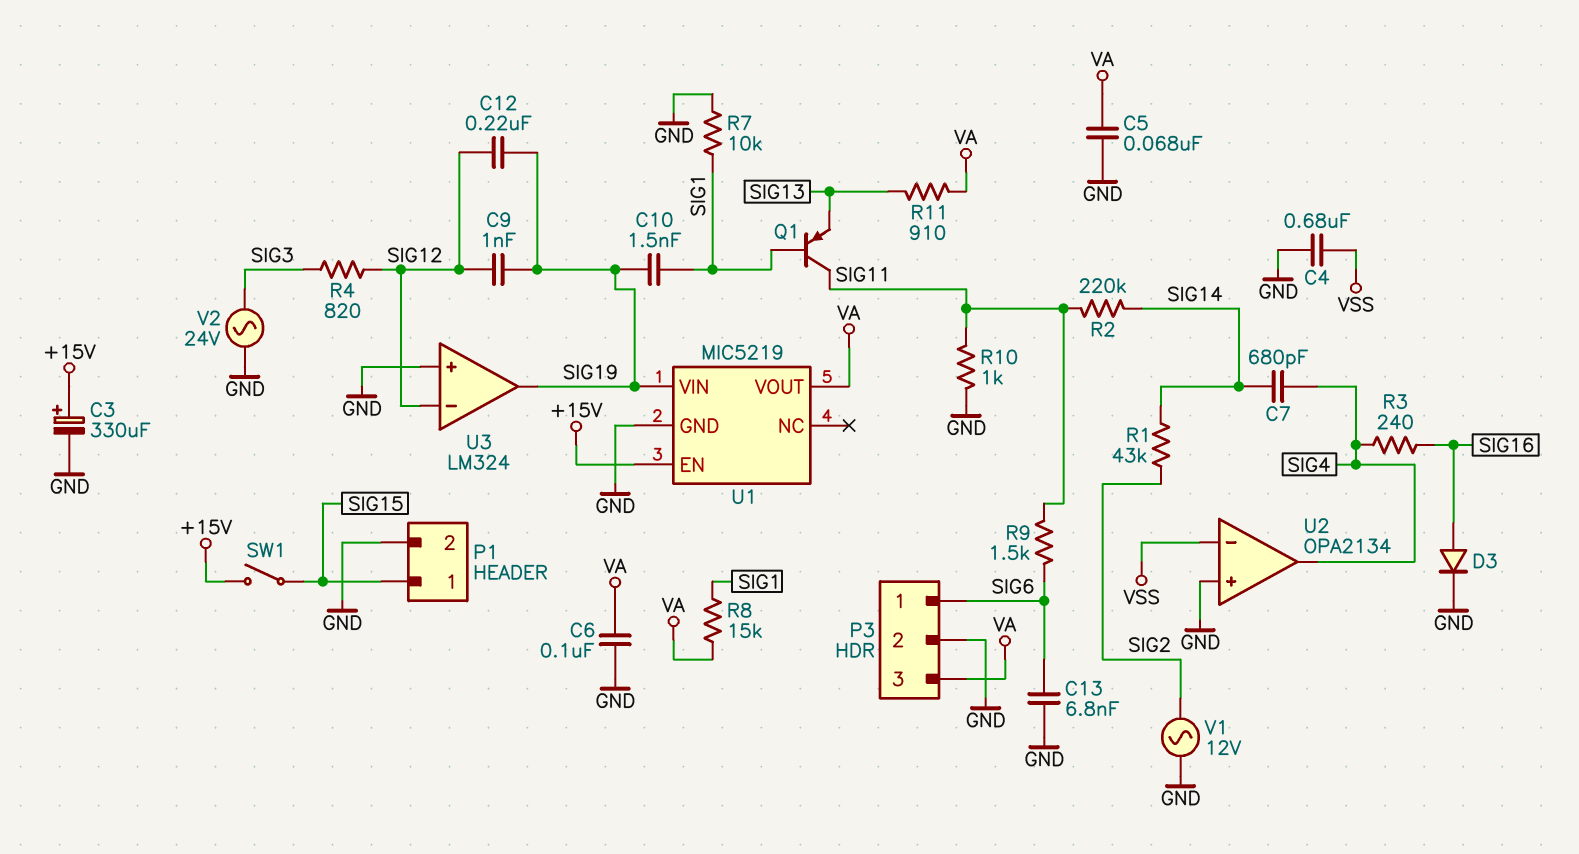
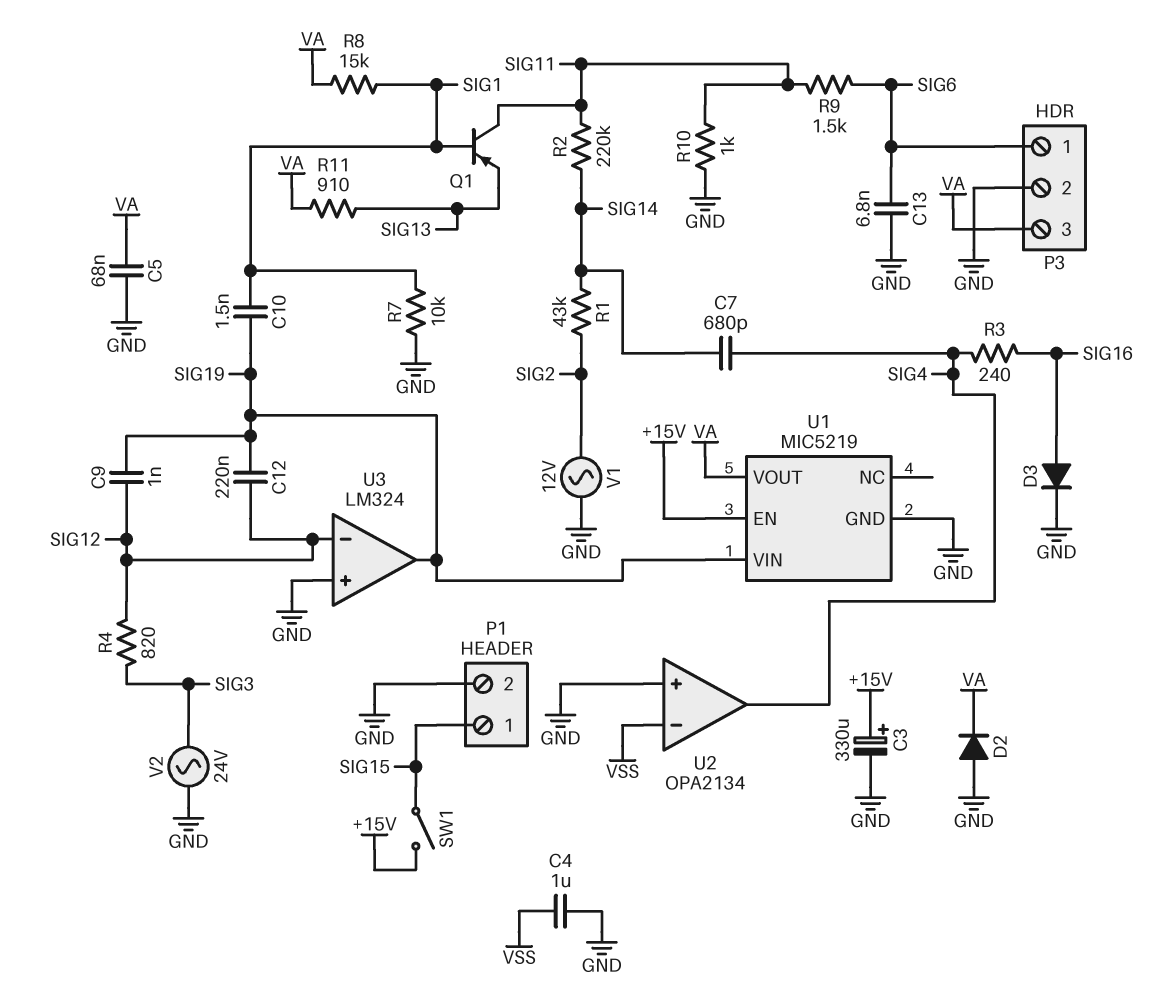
C4: 680nF (GND, VSS) -> 1uF (GND, VSS)
C6: 100nF (GND, VA) -> none
D2: none -> diode (A GND, K VA)

